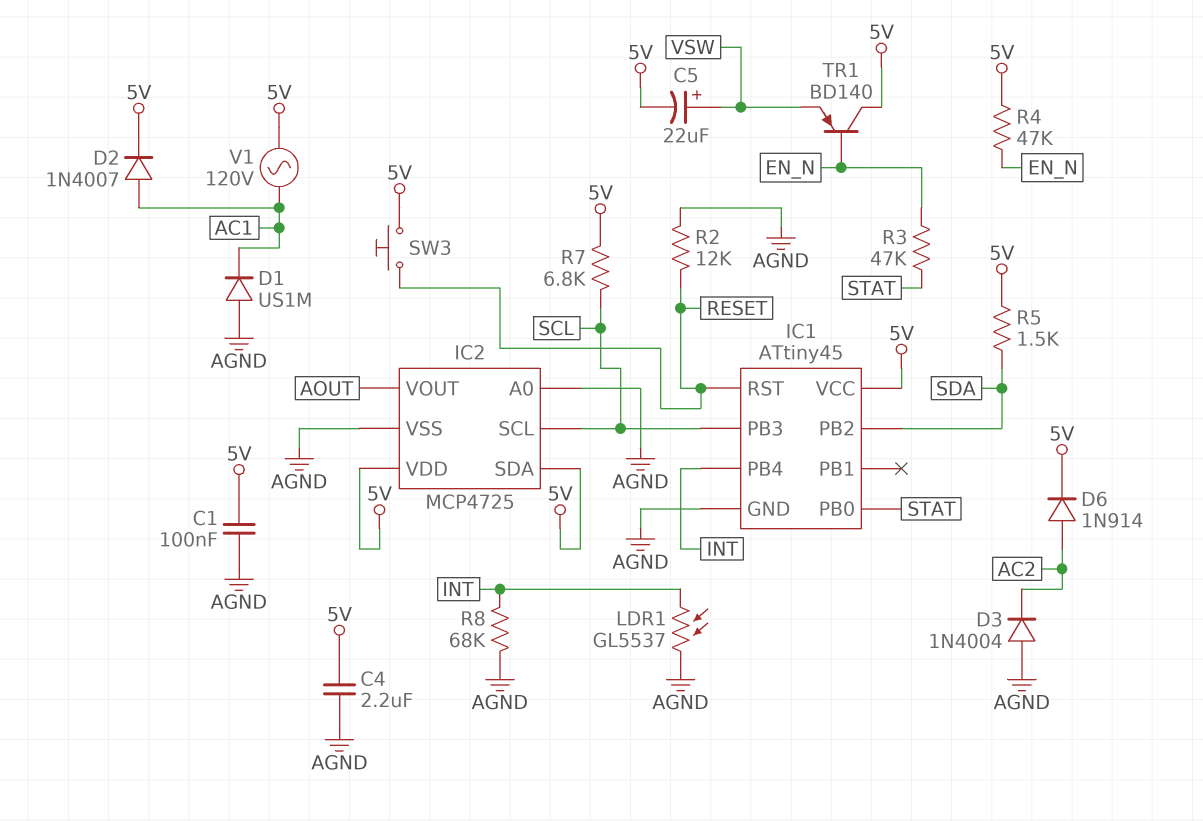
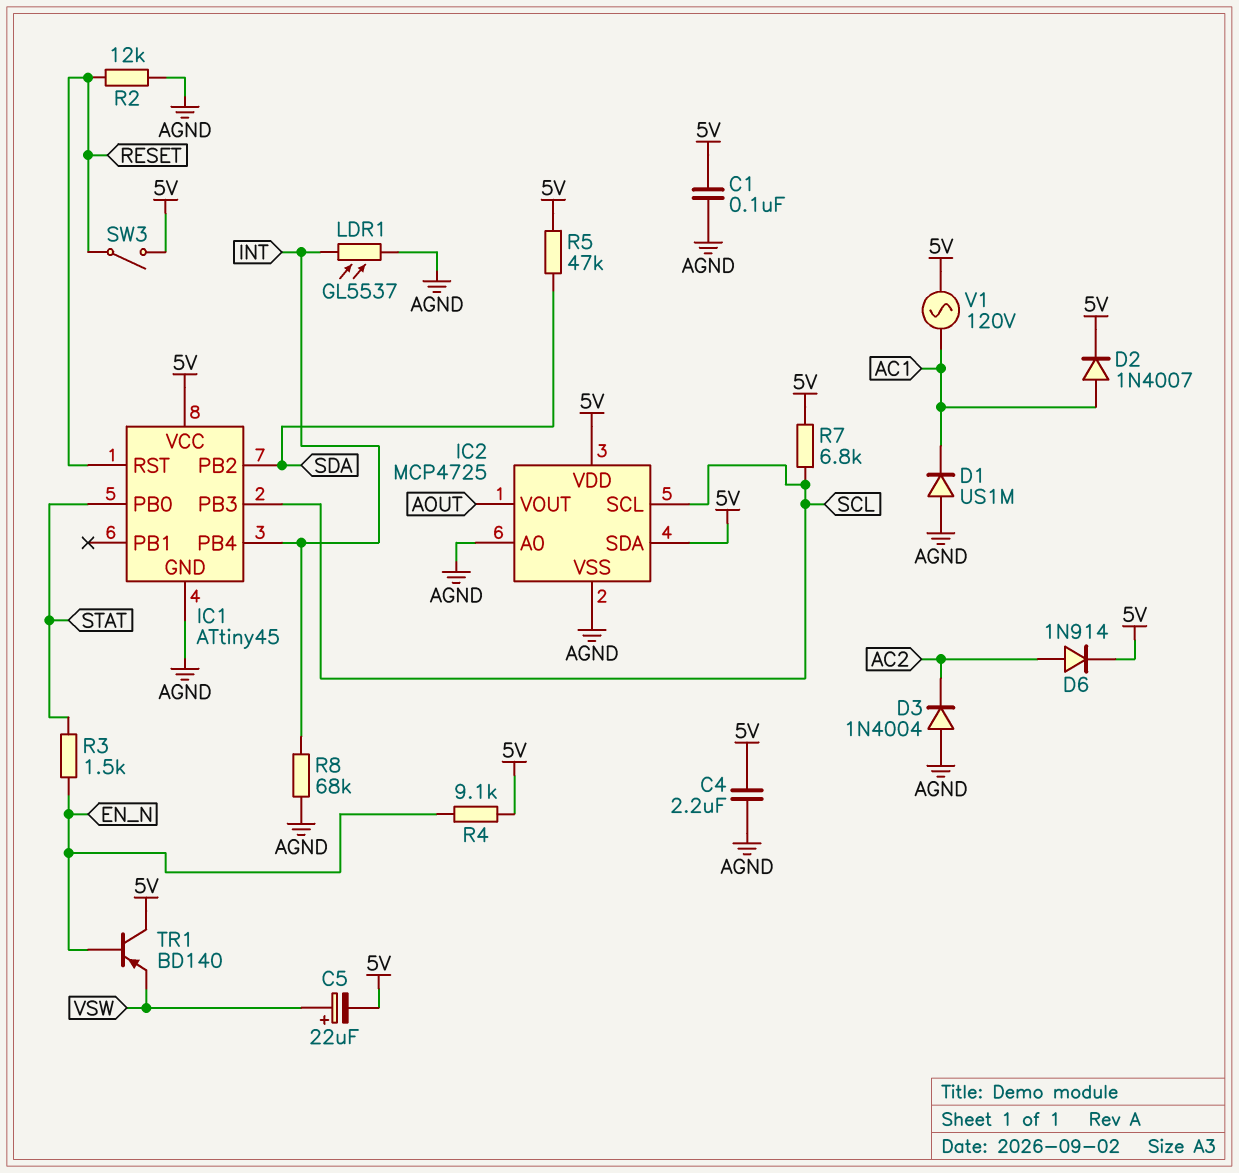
R3: 47k (EN_N, STAT) -> 1.5k (EN_N, STAT)
R4: 47k (5V, EN_N) -> 9.1k (5V, EN_N)
R5: 1.5k (5V, SDA) -> 47k (5V, SDA)
SW3: button (5V, RESET) -> switch (5V, RESET)

